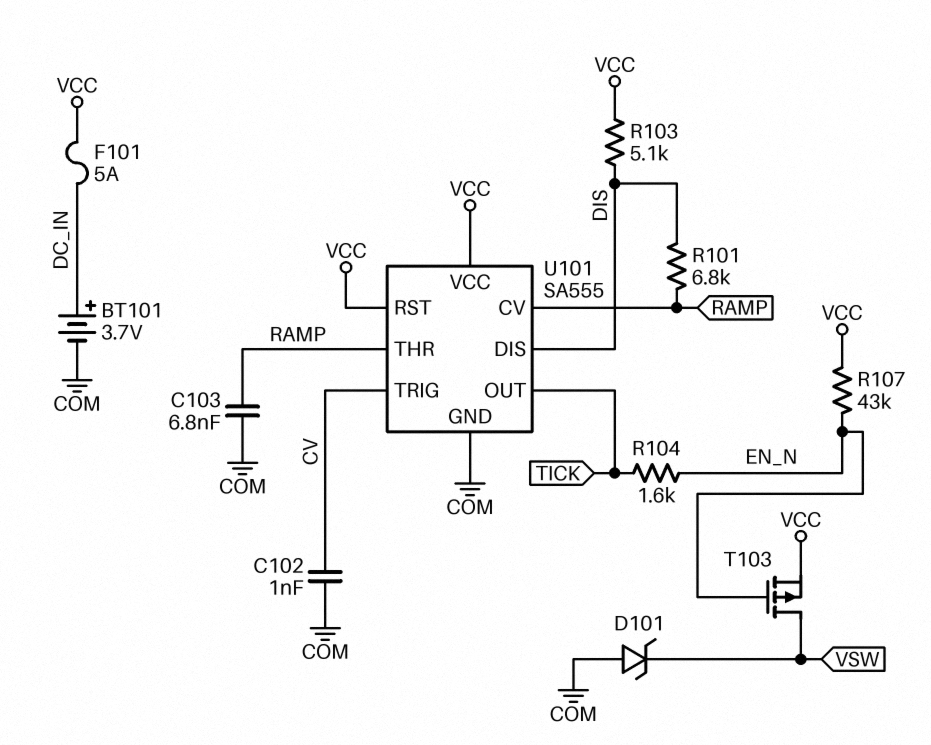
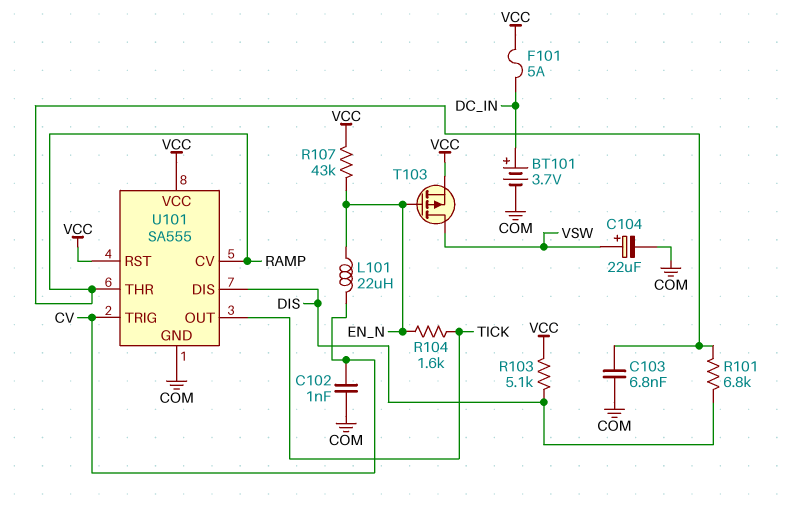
C104: none -> 22uF (plus VSW, minus COM)
D101: zener (A COM, K VSW) -> none
L101: none -> 22uH (CV, EN_N)

